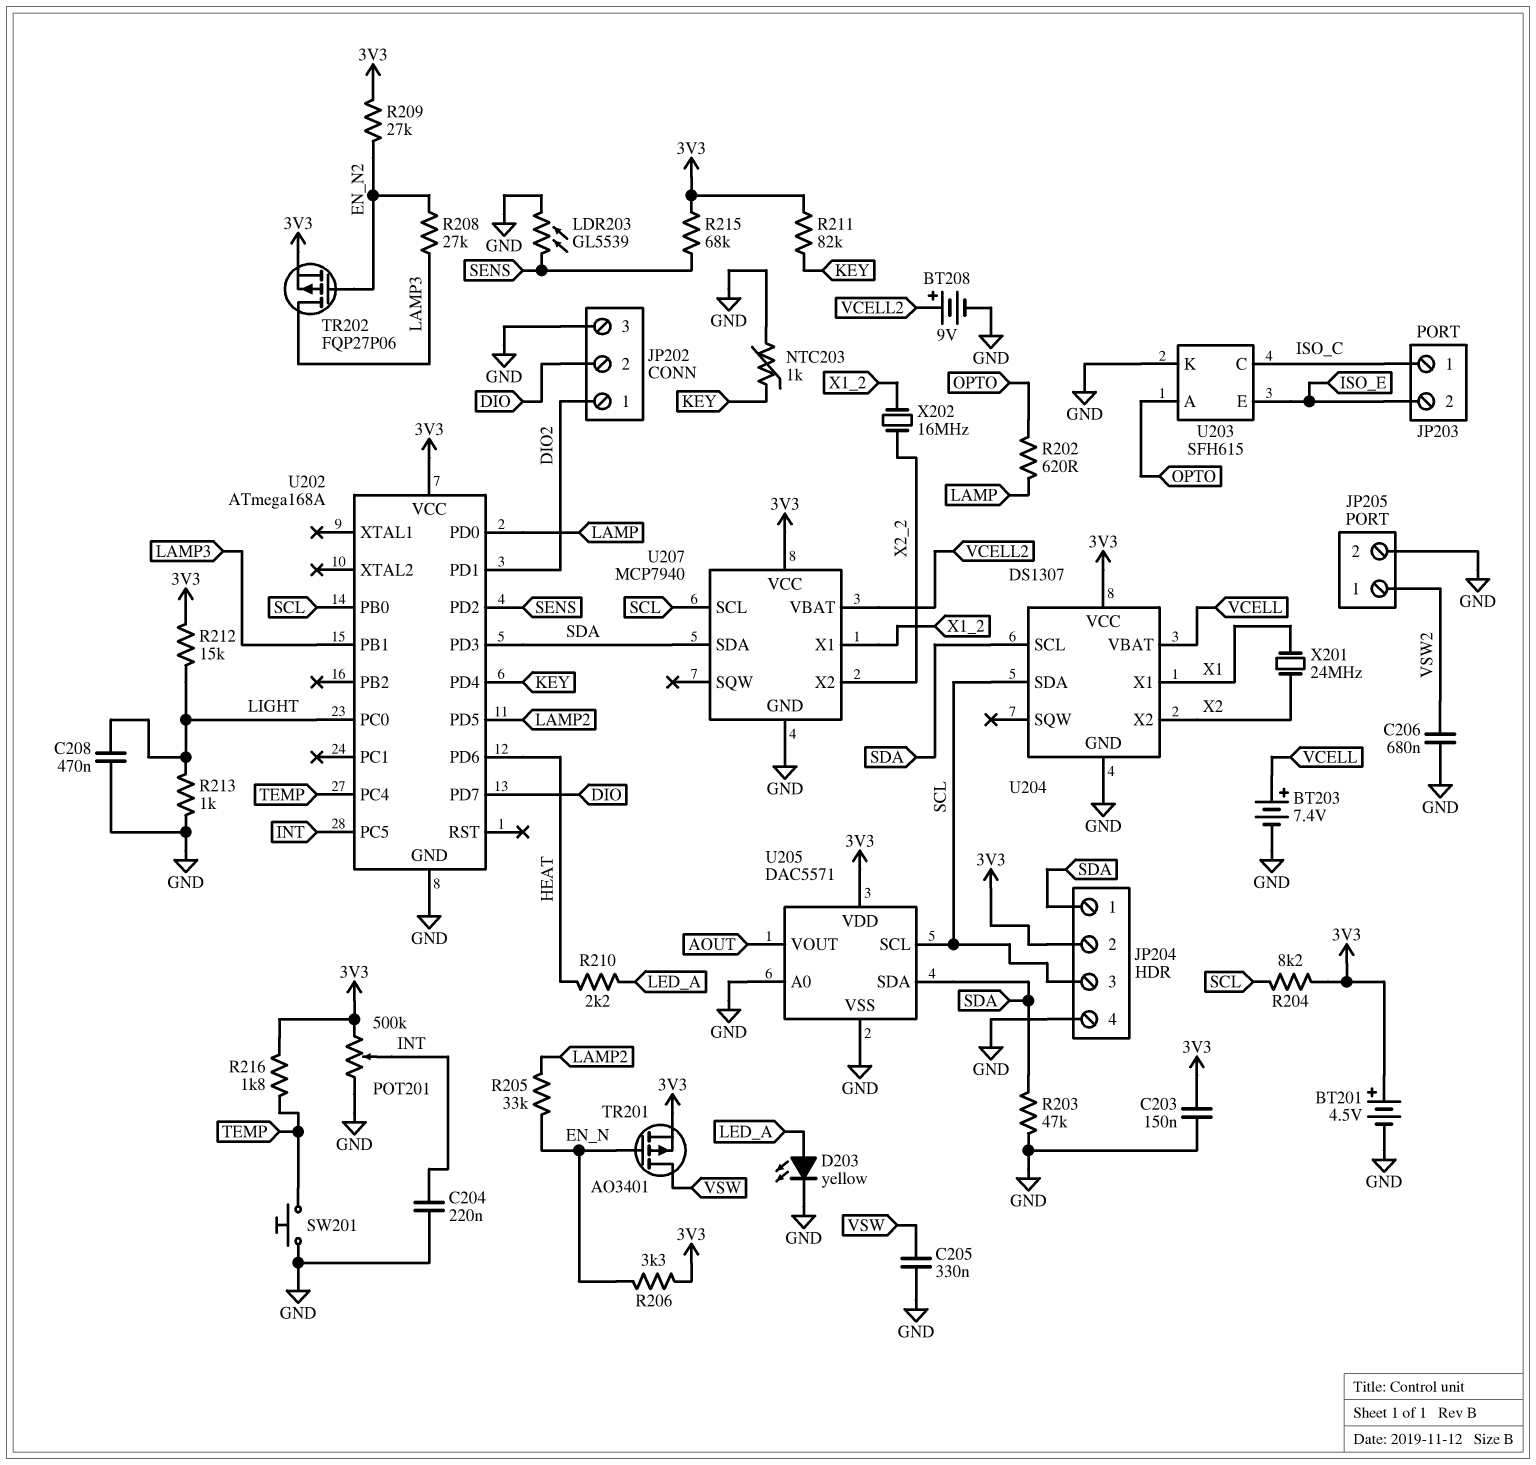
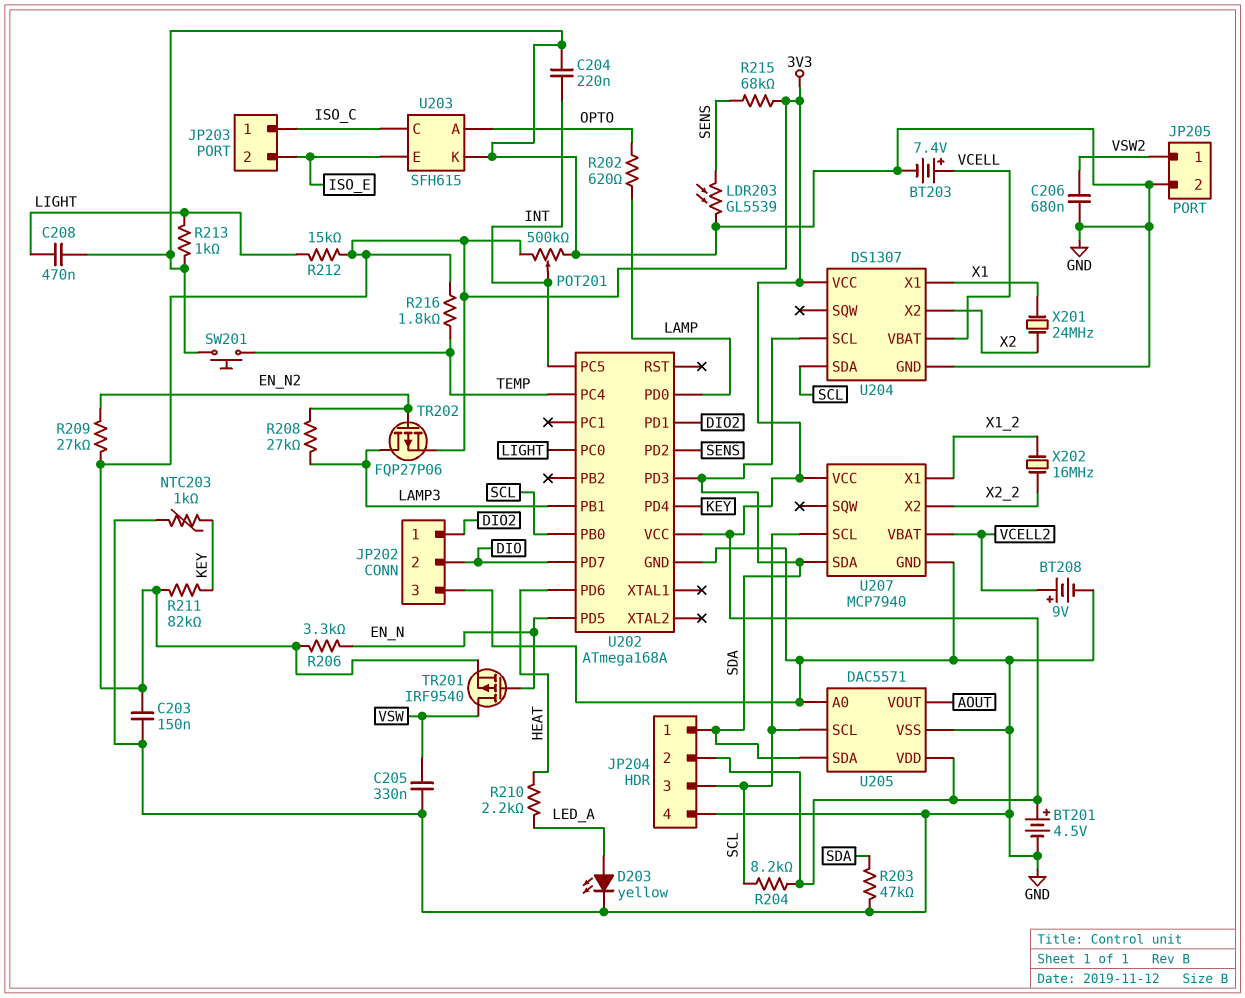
R205: 33k (EN_N, LAMP2) -> none
TR201: PMOS AO3401 (G EN_N, D VSW, S 3V3) -> PMOS IRF9540 (G EN_N, D VSW, S 3V3)
U202 pin PD5: LAMP2 -> EN_N

